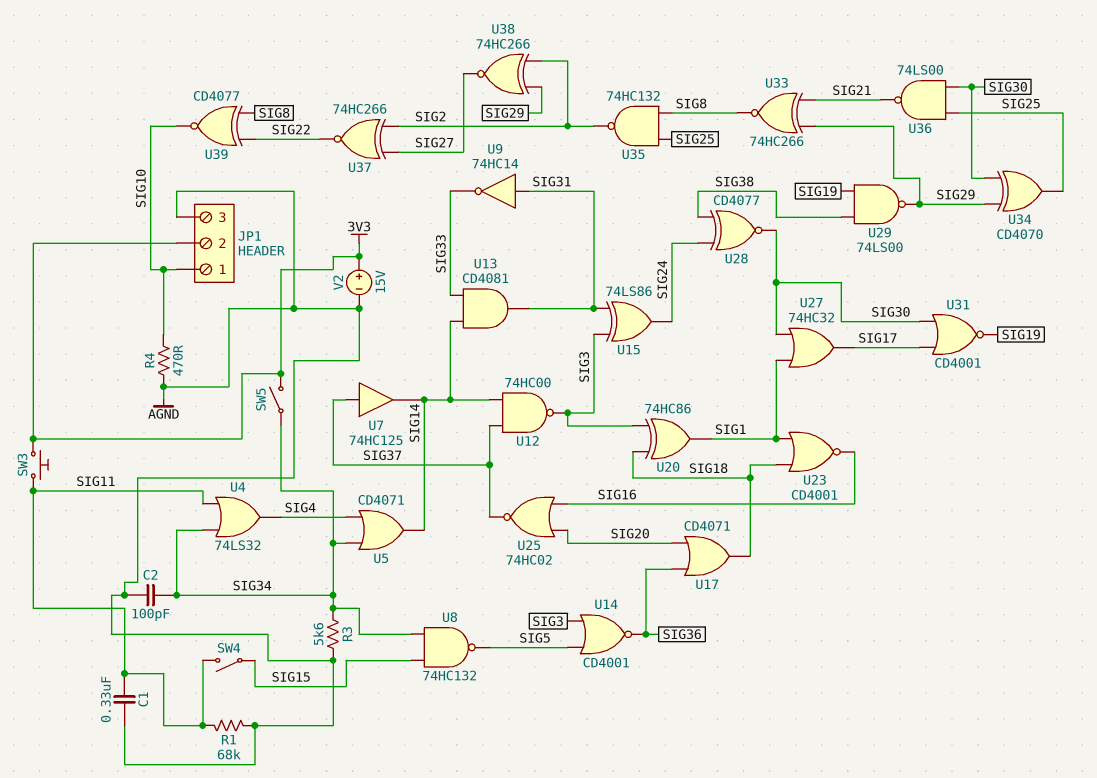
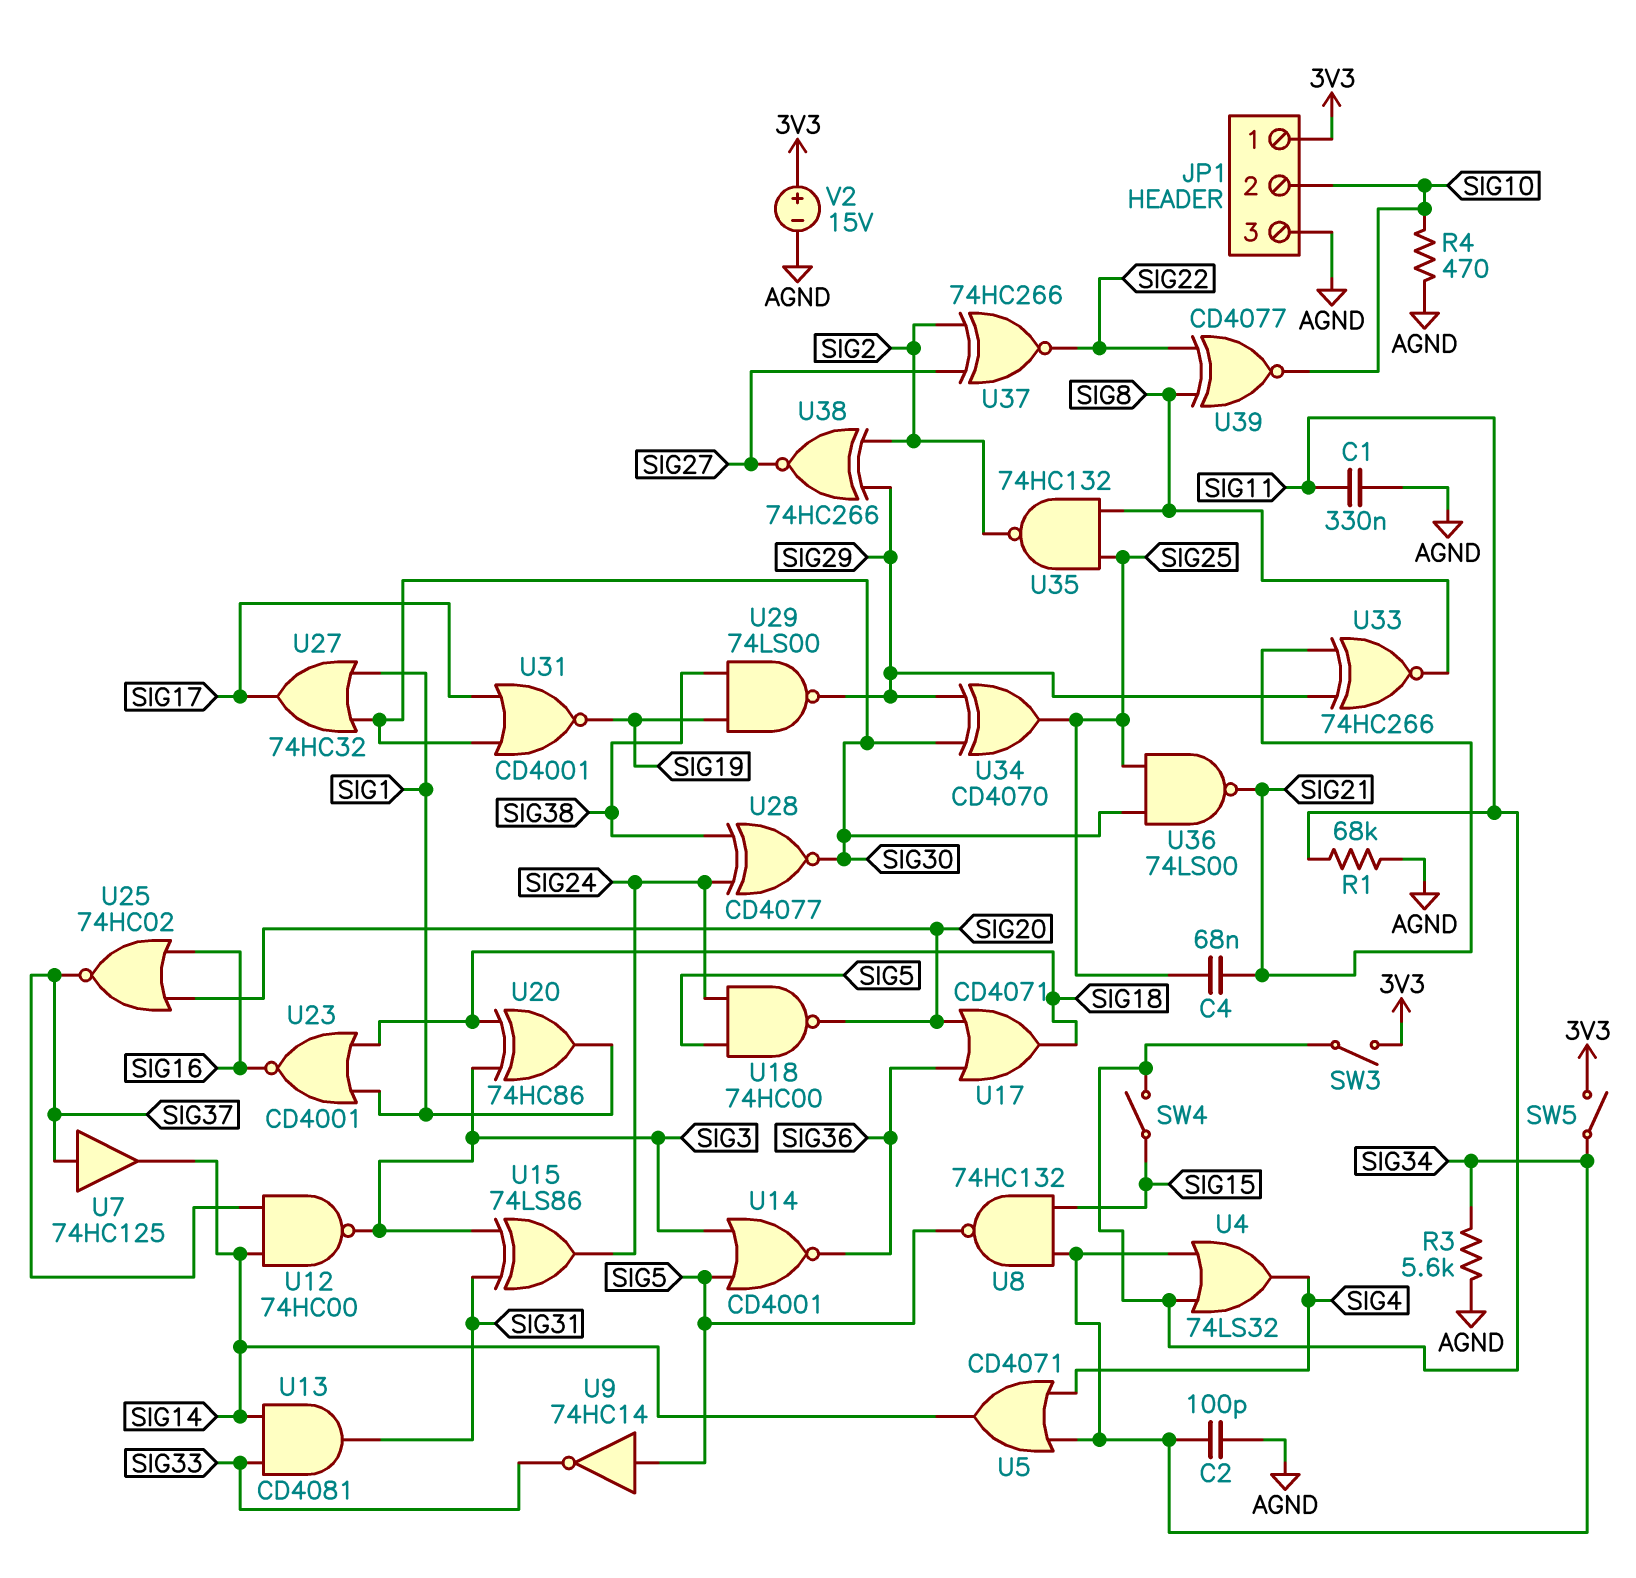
C4: none -> 68nF (SIG21, SIG25)
JP1 pin 1: SIG10 -> 3V3
JP1 pin 2: 3V3 -> SIG10
SW3: button (3V3, SIG11) -> switch (3V3, SIG11)
U9: NOT 74HC14 (in SIG31, out SIG33) -> NOT 74HC14 (in SIG5, out SIG33)
U18: none -> NAND 74HC00 (in SIG5, in SIG24, out SIG20)

